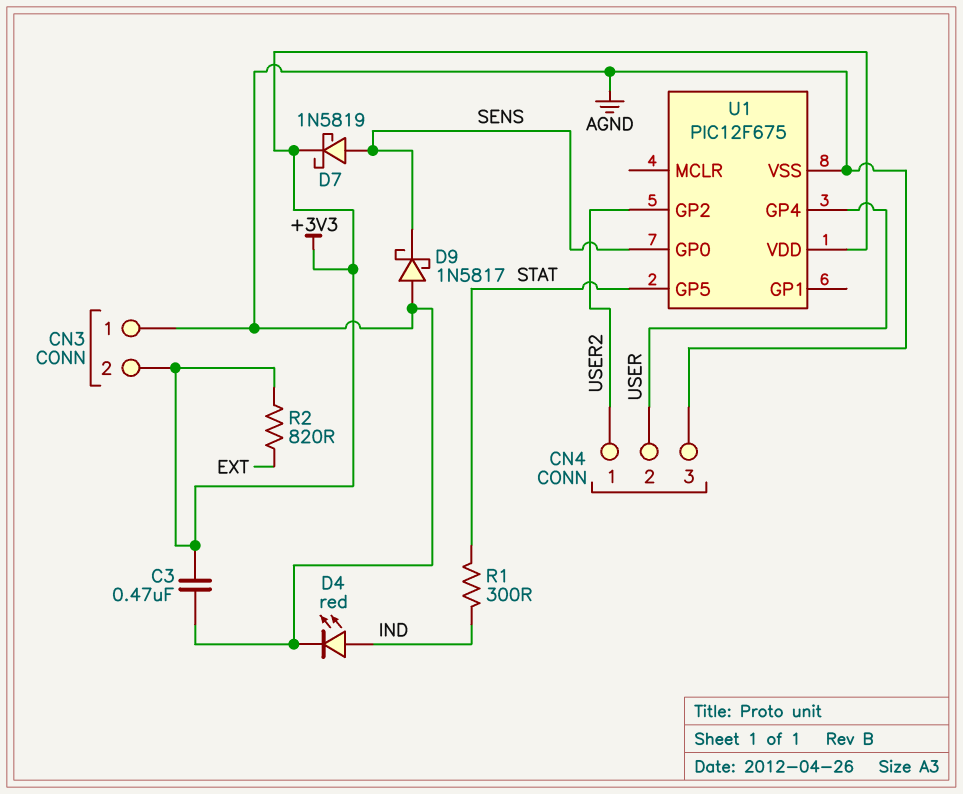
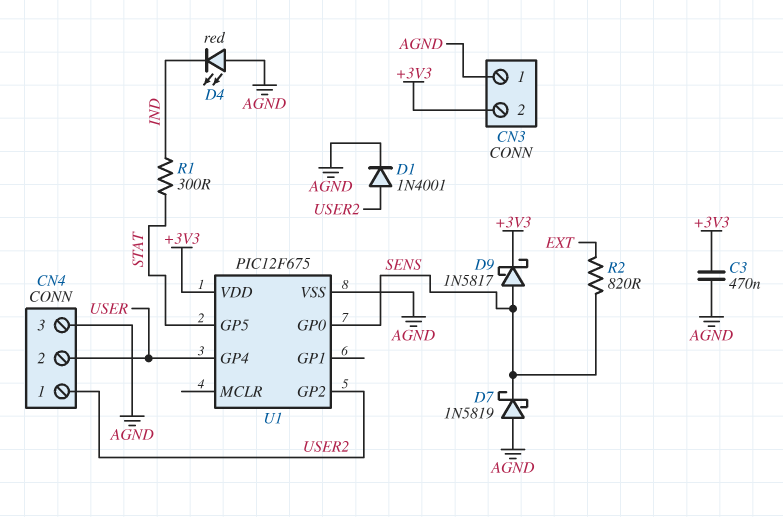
D1: none -> diode 1N4001 (A USER2, K AGND)
D4: LED red (A IND, K AGND) -> LED red (A AGND, K IND)
D7: schottky 1N5819 (A SENS, K +3V3) -> schottky 1N5819 (A AGND, K SENS)
D9: schottky 1N5817 (A AGND, K SENS) -> schottky 1N5817 (A SENS, K +3V3)
R2: 820 (+3V3, EXT) -> 820 (EXT, SENS)

